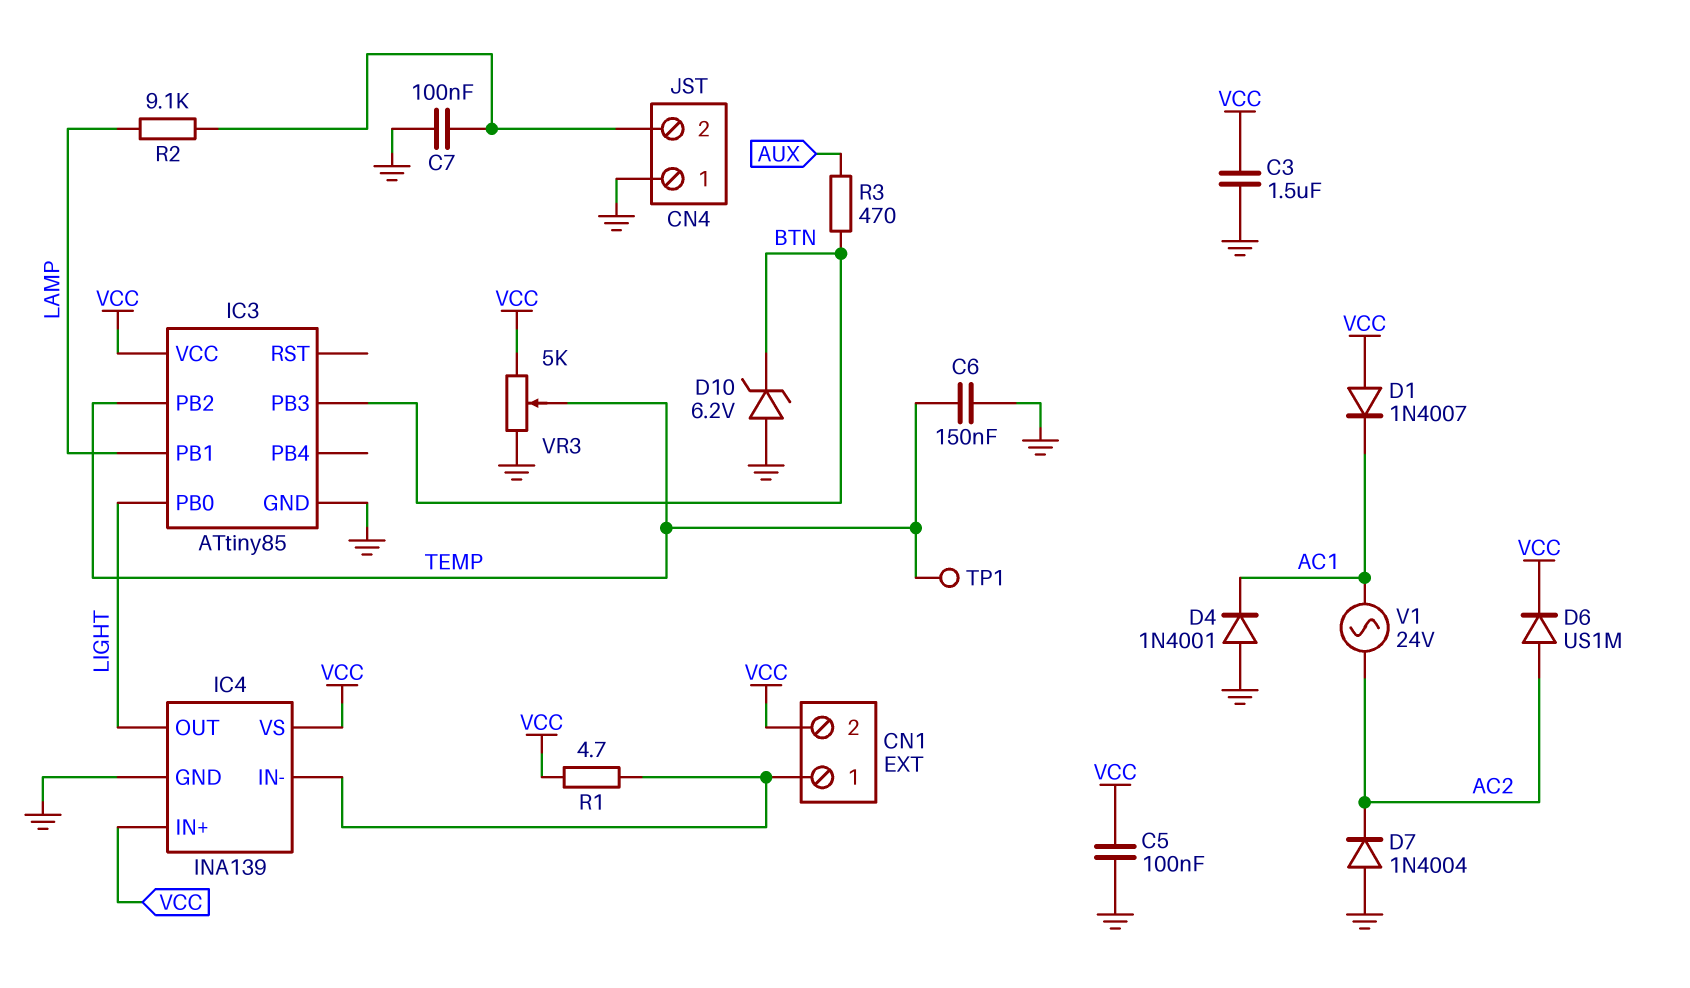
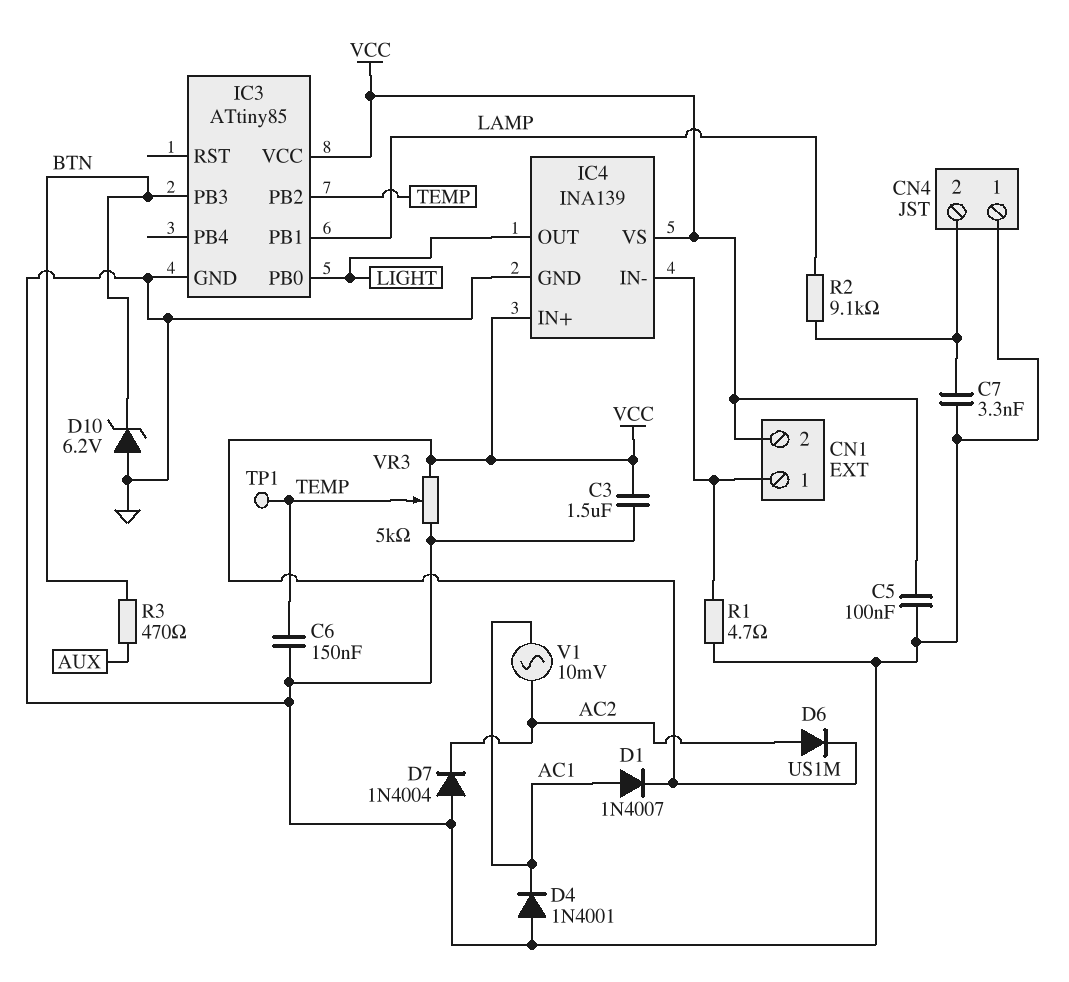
C7: 100nF (CN4/2, GND) -> 3.3nF (CN4/2, GND)
D1: diode 1N4007 (A VCC, K AC1) -> diode 1N4007 (A AC1, K VCC)
R1: 4.7 (CN1/1, VCC) -> 4.7 (CN1/1, GND)
V1: AC 24V (AC1, AC2) -> AC 10mV (AC1, AC2)

